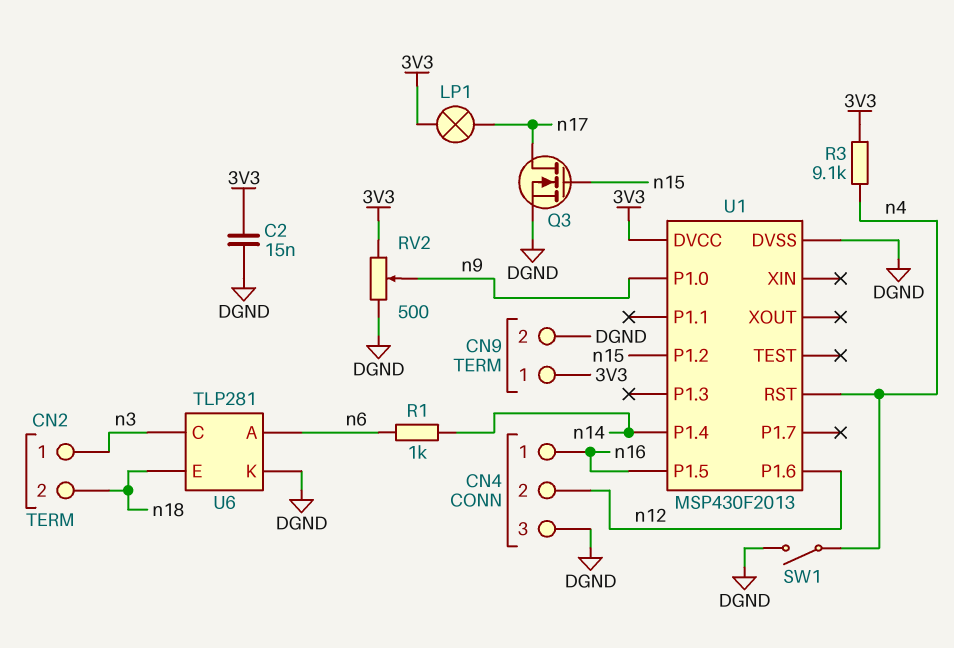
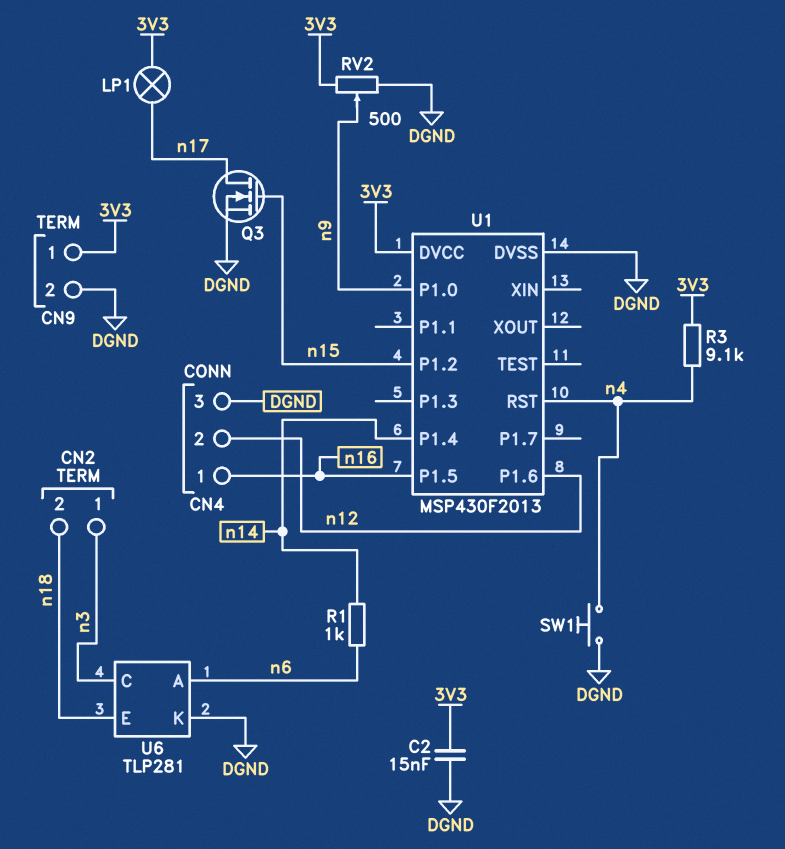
SW1: switch (DGND, n4) -> button (DGND, n4)

